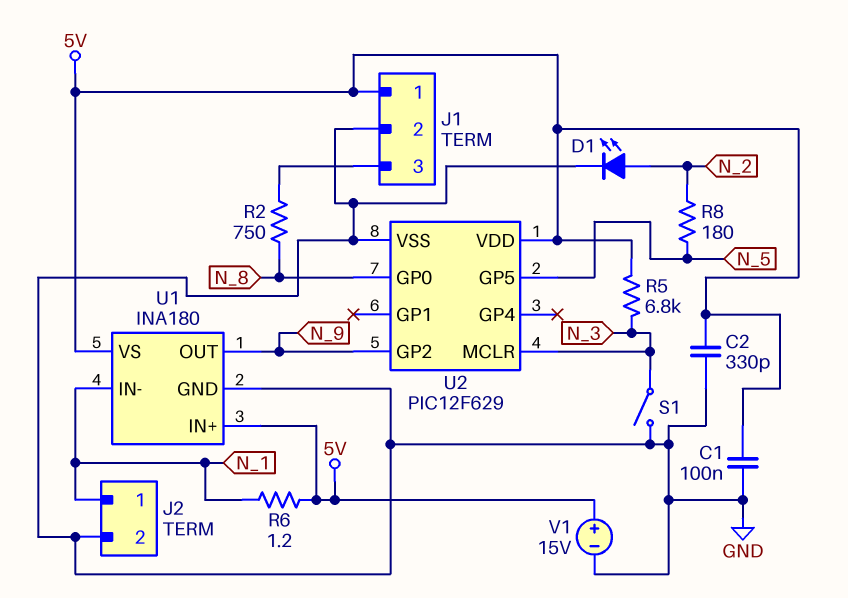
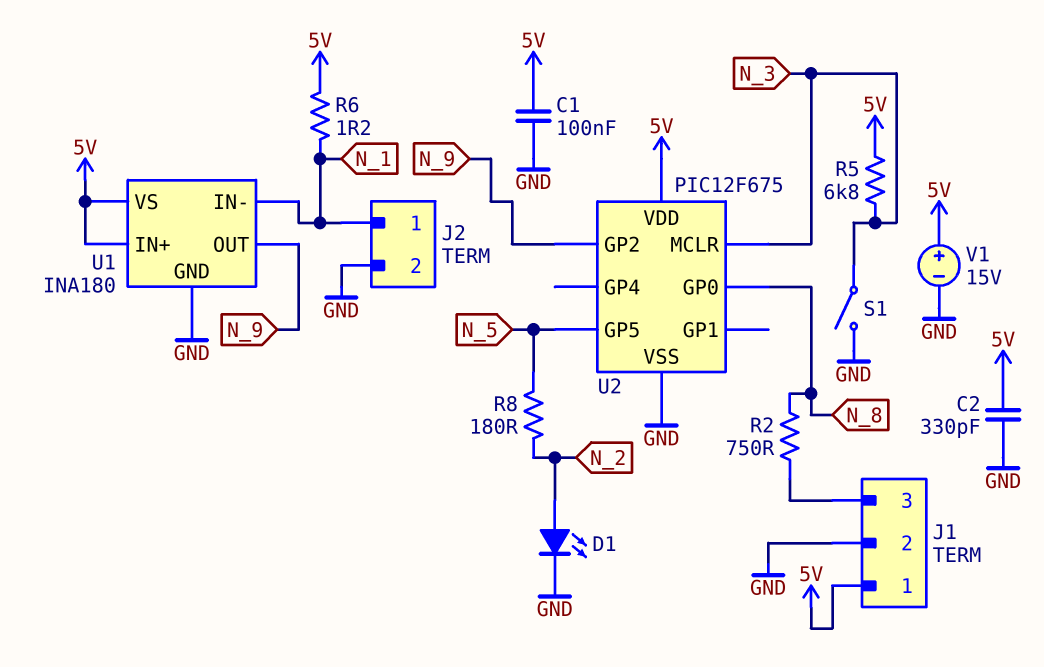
U2: PIC12F629 -> PIC12F675

